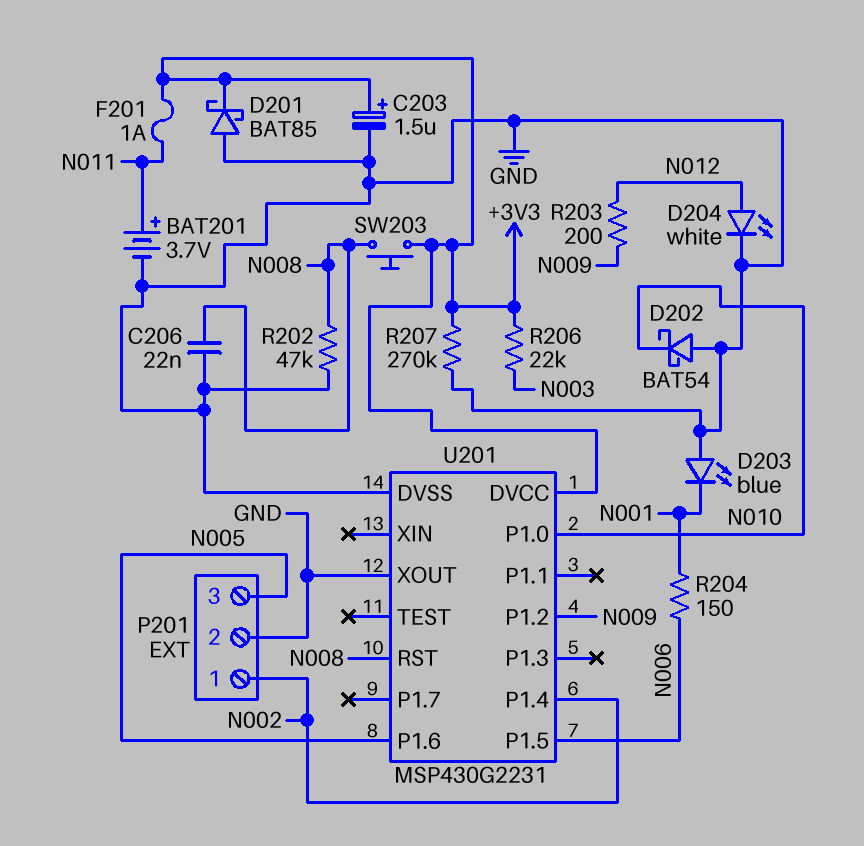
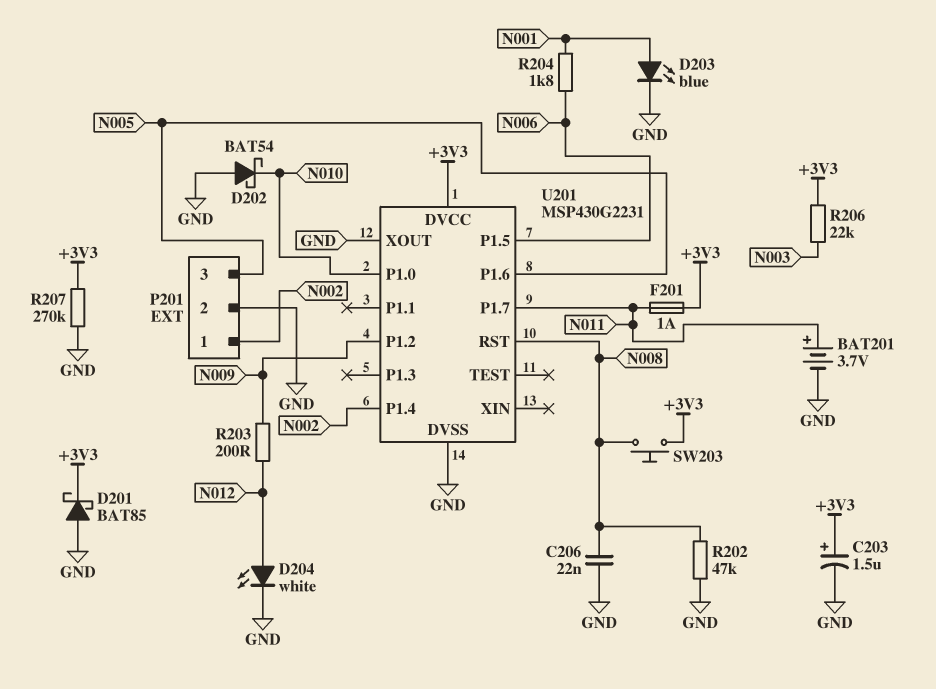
D203: LED blue (A GND, K N001) -> LED blue (A N001, K GND)
R204: 150 (N001, N006) -> 1.8k (N001, N006)
U201 pin P1.7: none -> N011

